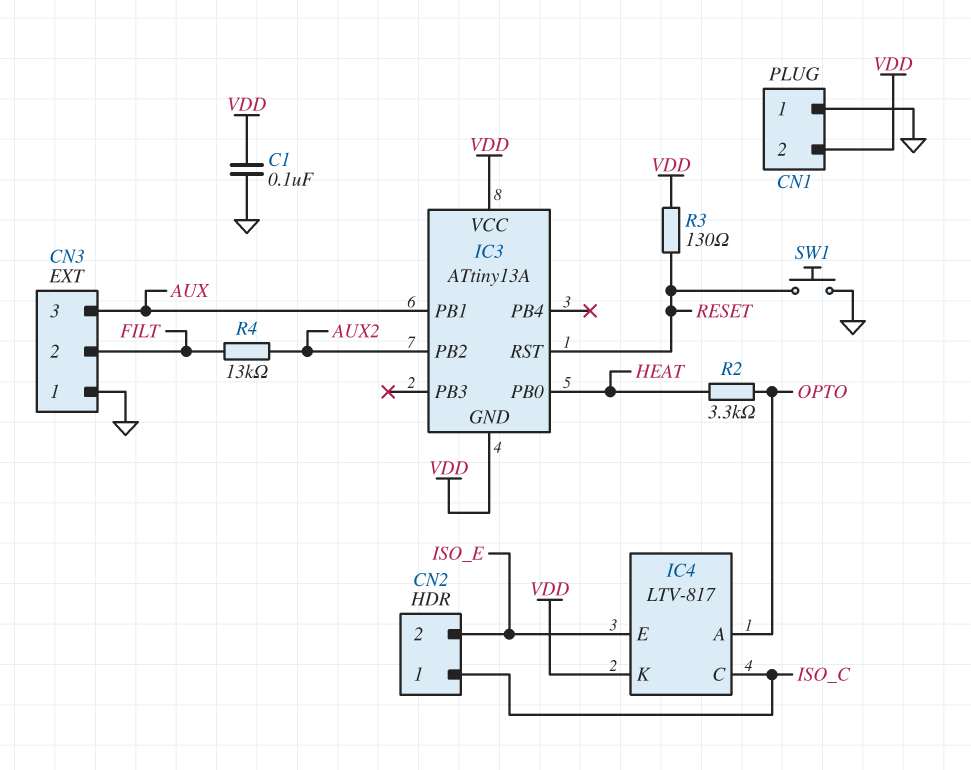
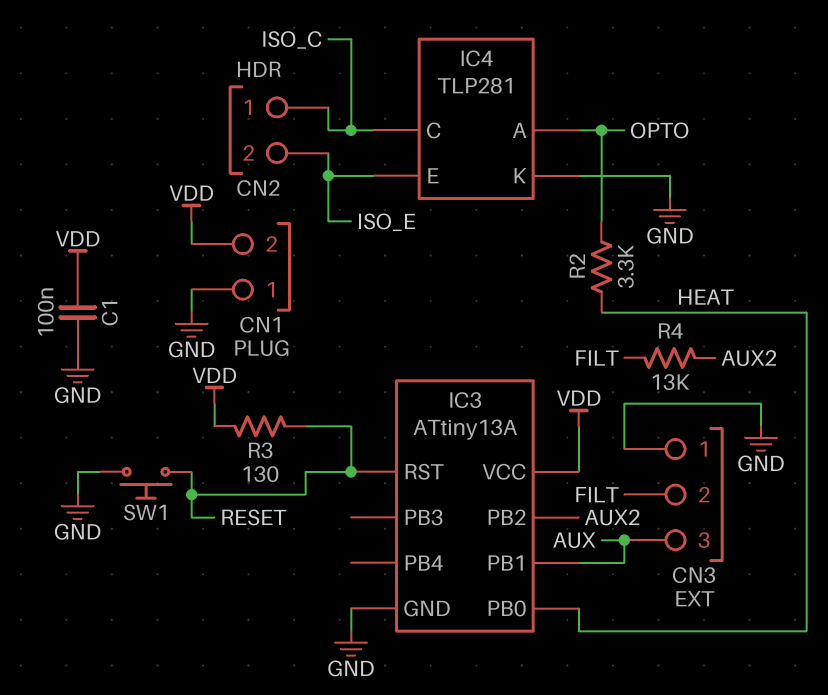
IC3 pin GND: VDD -> GND
IC4: LTV-817 -> TLP281
IC4 pin K: VDD -> GND

